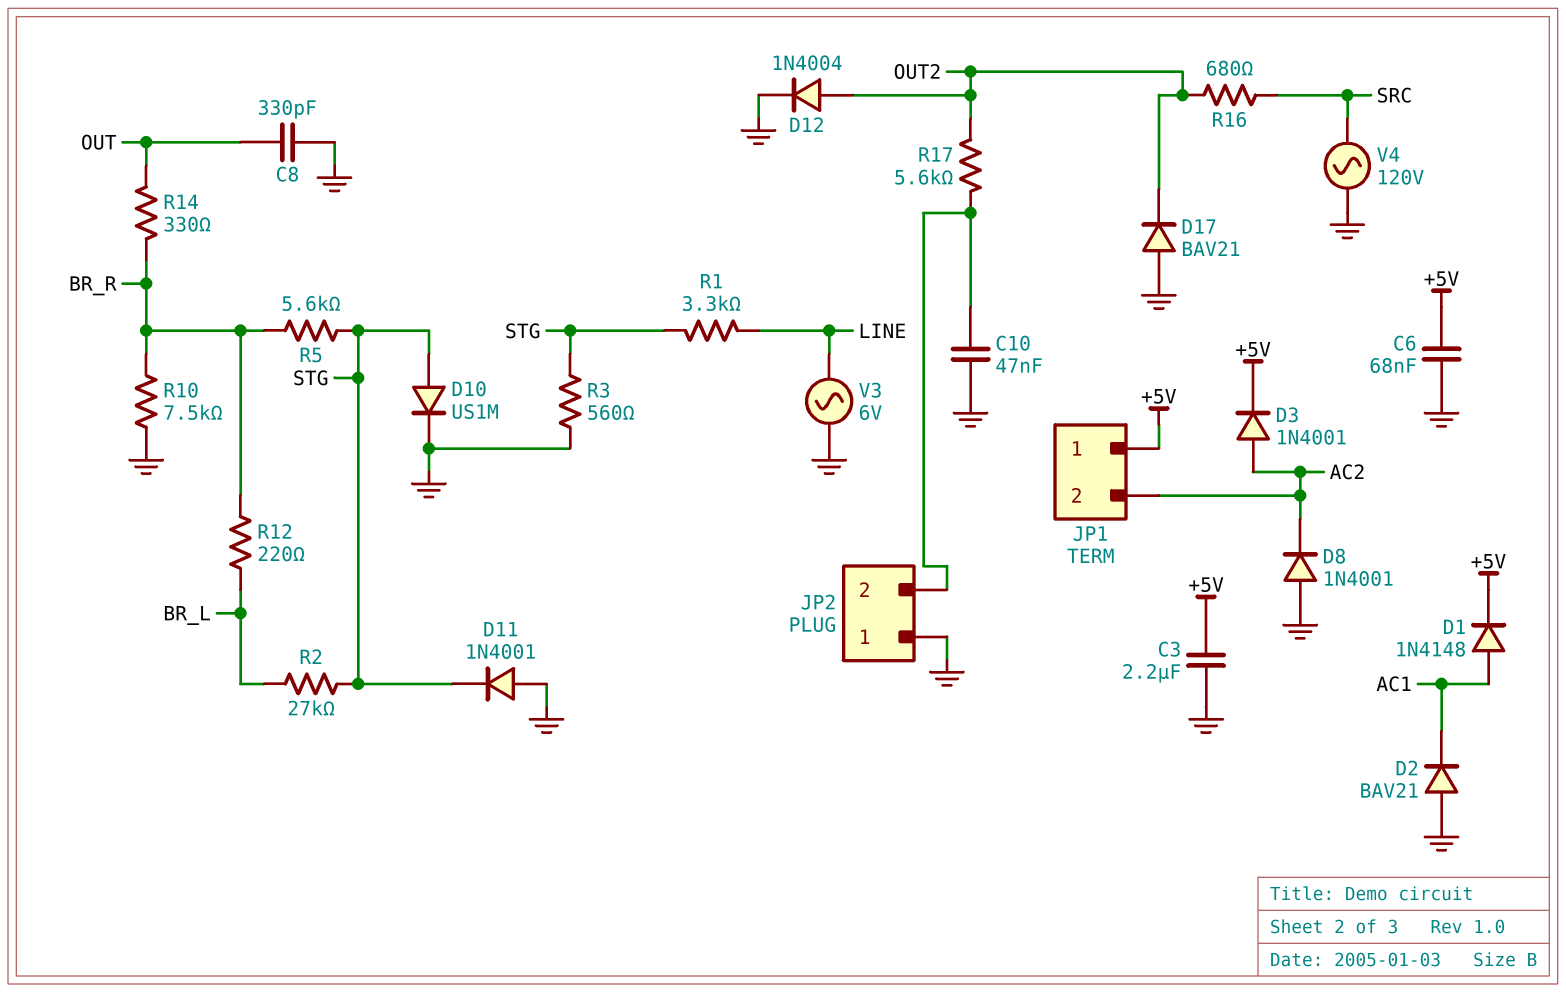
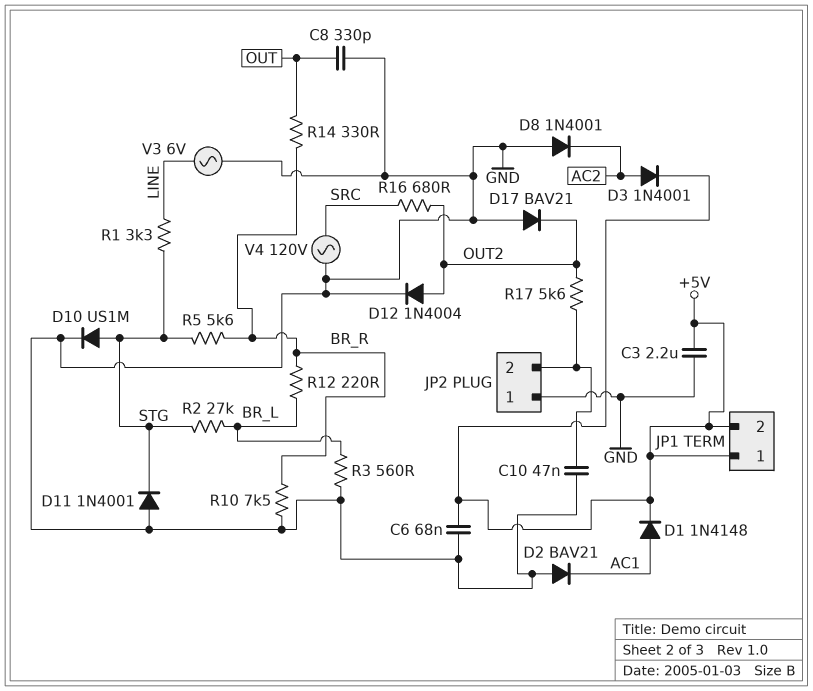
JP1 pin 2: AC2 -> +5V
R3: 560 (GND, STG) -> 560 (BR_L, GND)

